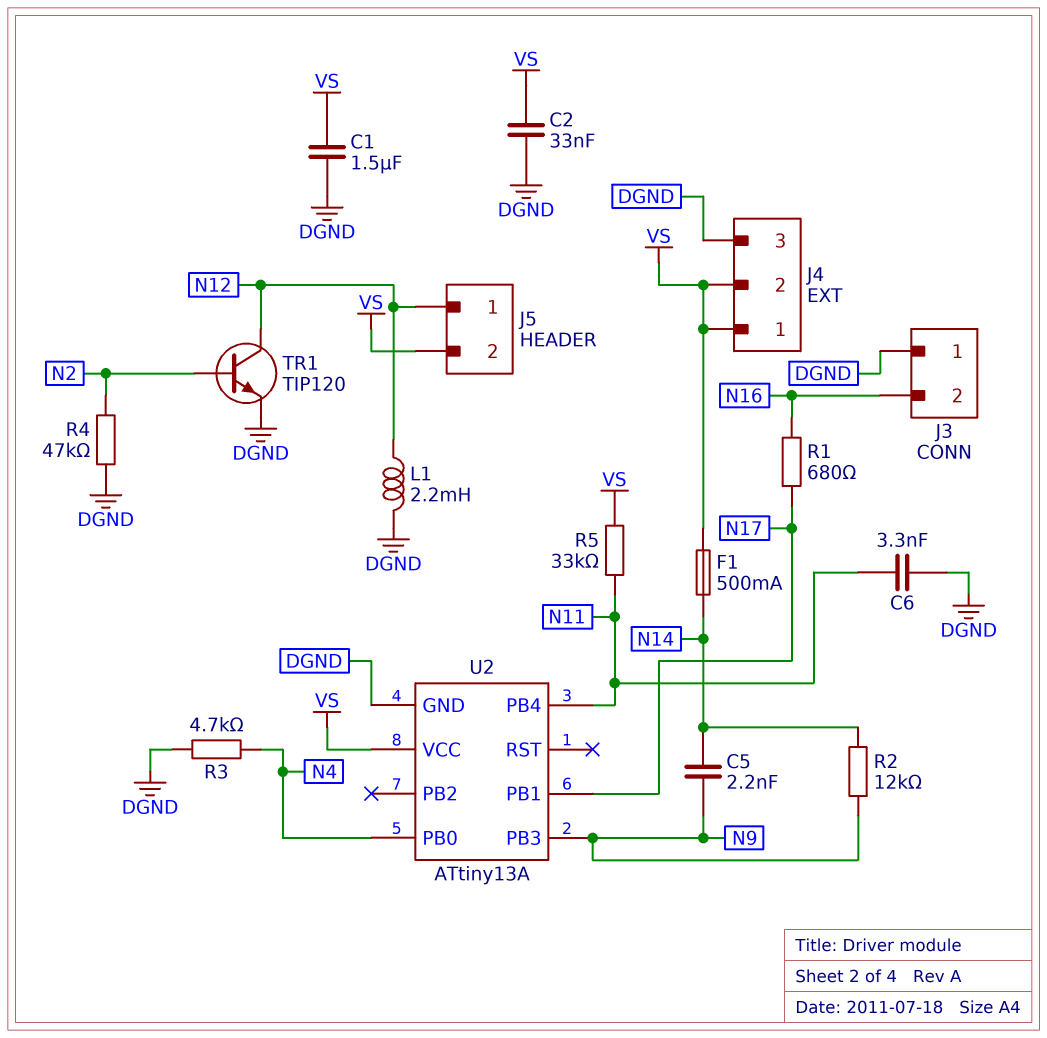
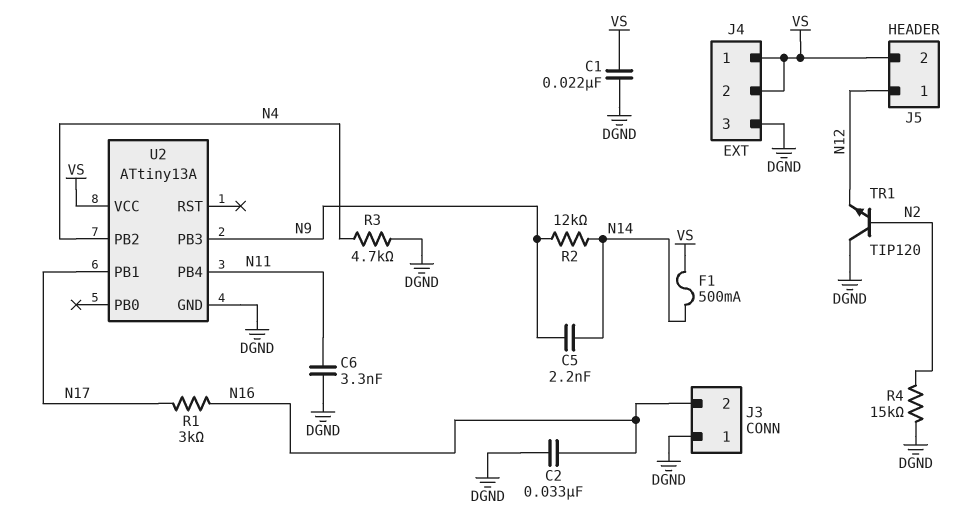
C1: 1.5uF (DGND, VS) -> 22nF (DGND, VS)
C2: 33nF (DGND, VS) -> 33nF (DGND, N16)
L1: 2.2mH (DGND, N12) -> none
R1: 680 (N16, N17) -> 3k (N16, N17)
R4: 47k (DGND, N2) -> 15k (DGND, N2)
R5: 33k (N11, VS) -> none
TR1: NPN TIP120 (B N2, C N12, E DGND) -> NPN TIP120 (B N2, C DGND, E N12)
U2 pin PB0: N4 -> none
U2 pin PB2: none -> N4

